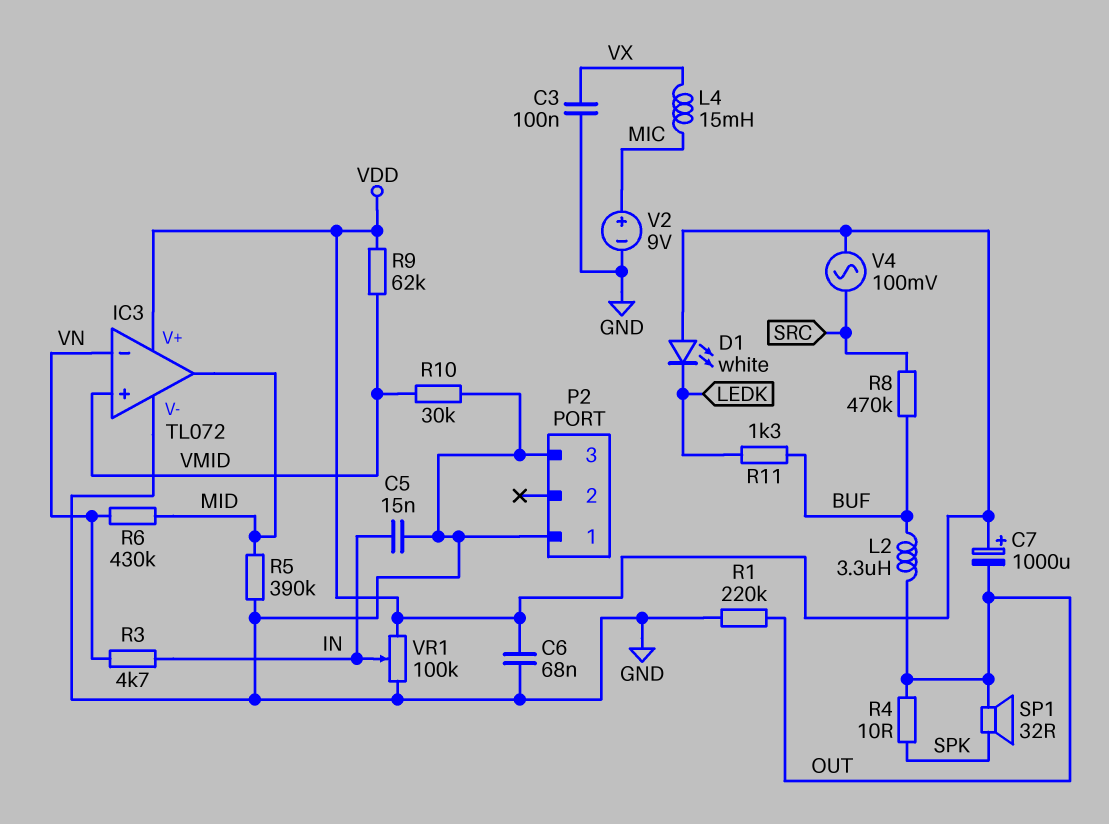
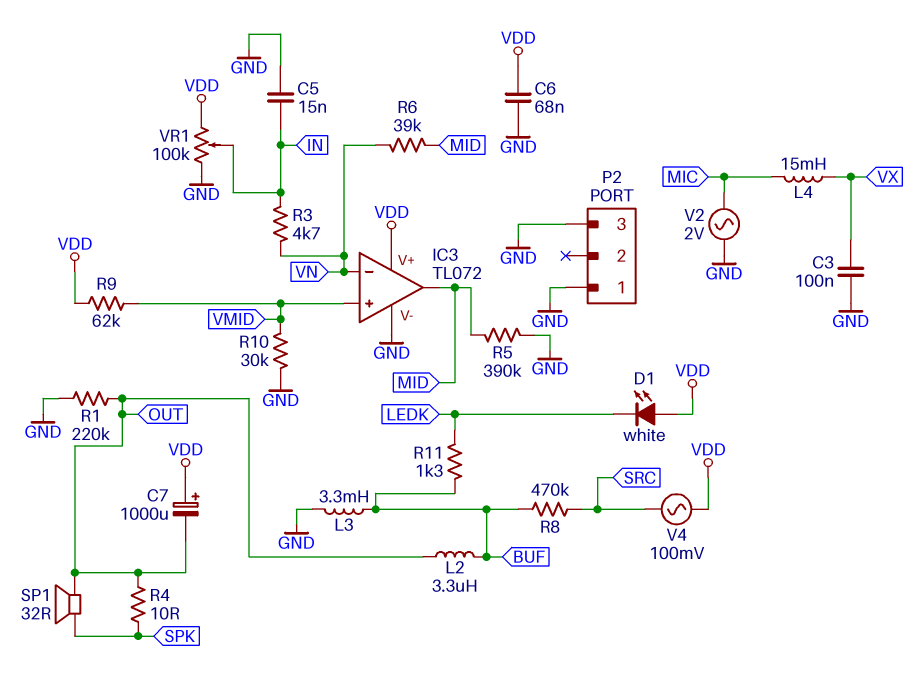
L3: none -> 3.3mH (BUF, GND)
R6: 430k (MID, VN) -> 39k (MID, VN)
V2: 9V (plus MIC, minus GND) -> AC 2V (GND, MIC)

